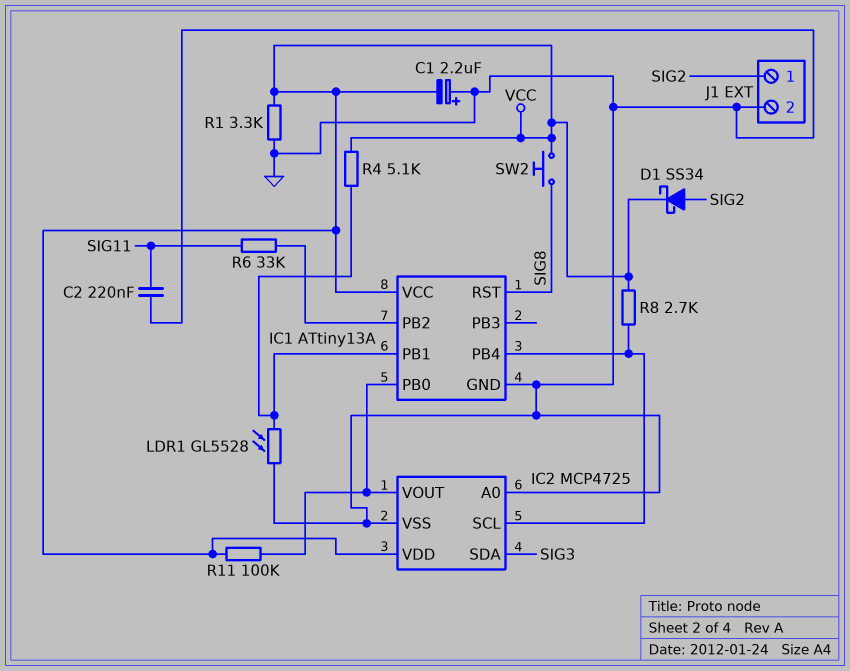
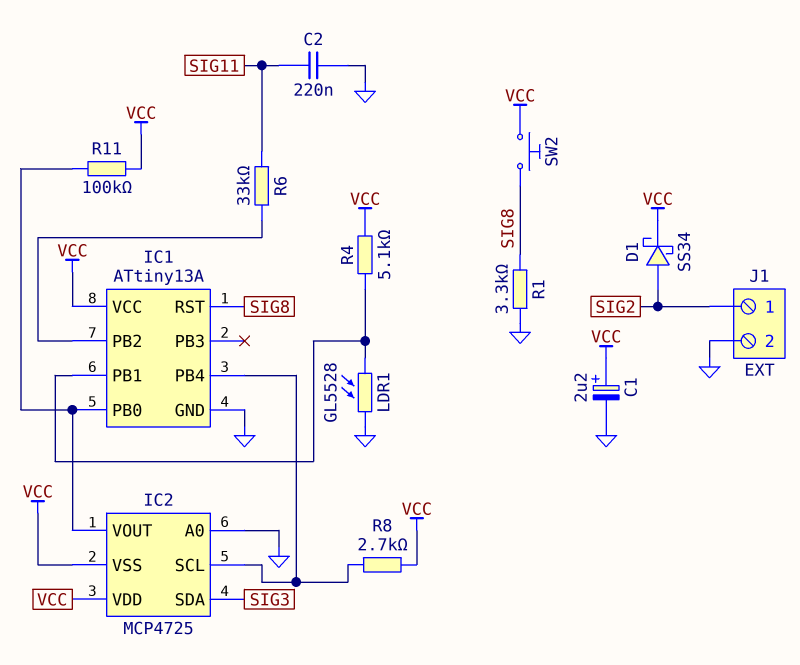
C1: 2.2uF (plus GND, minus VCC) -> 2.2uF (plus VCC, minus GND)
IC2 pin VSS: GND -> VCC
R1: 3.3k (GND, VCC) -> 3.3k (GND, SIG8)

